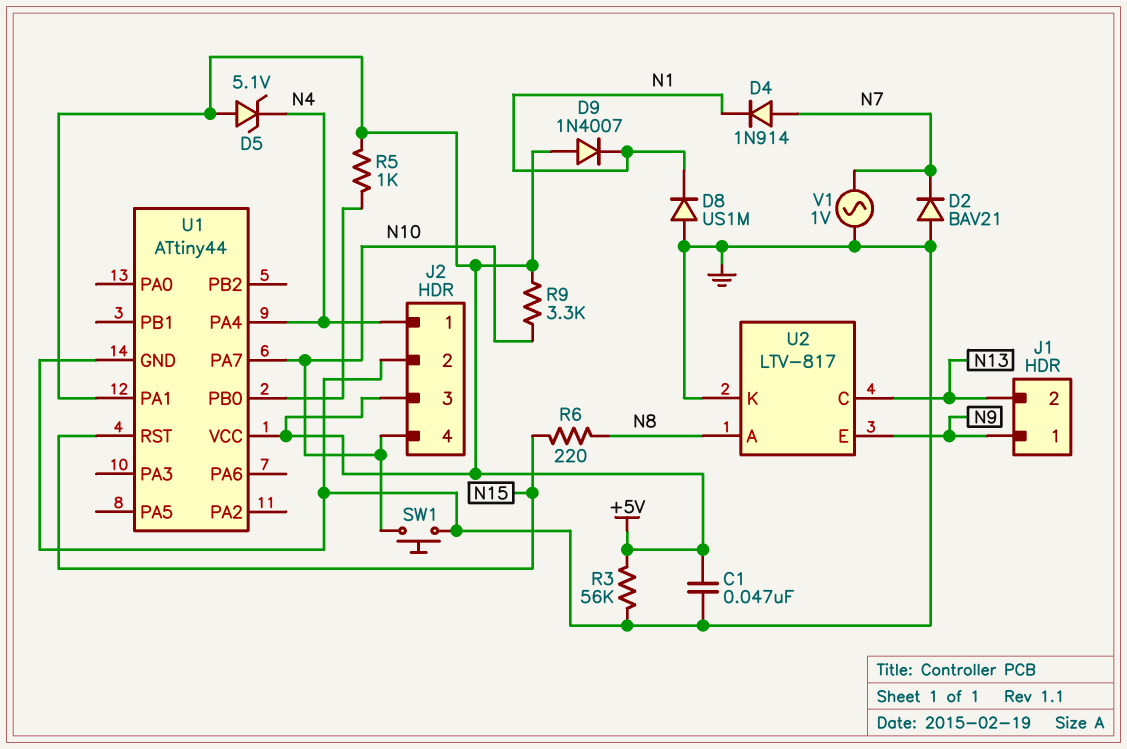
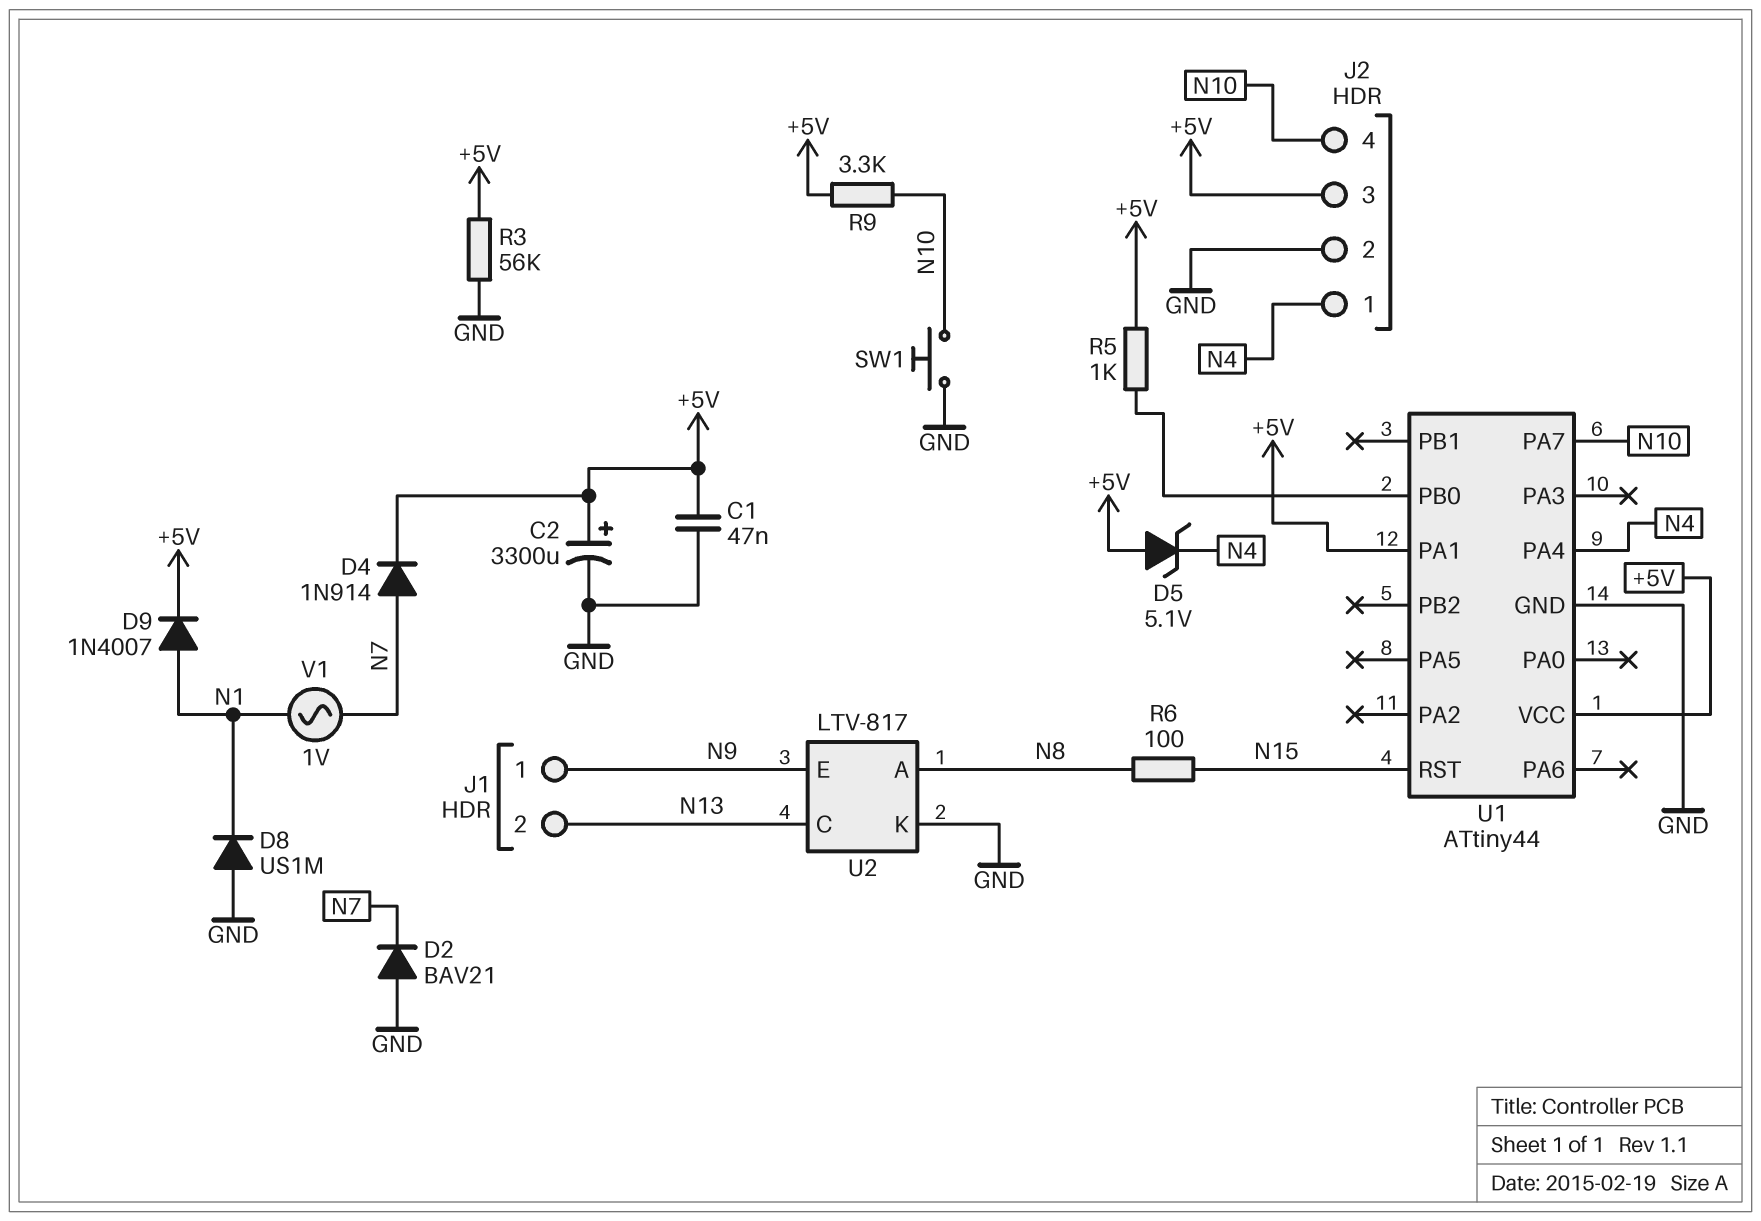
C2: none -> 3300uF (plus +5V, minus GND)
D4: diode 1N914 (A N7, K N1) -> diode 1N914 (A N7, K +5V)
D9: diode 1N4007 (A +5V, K N1) -> diode 1N4007 (A N1, K +5V)
R6: 220 (N8, N15) -> 100 (N8, N15)
V1: AC 1V (GND, N7) -> AC 1V (N1, N7)

